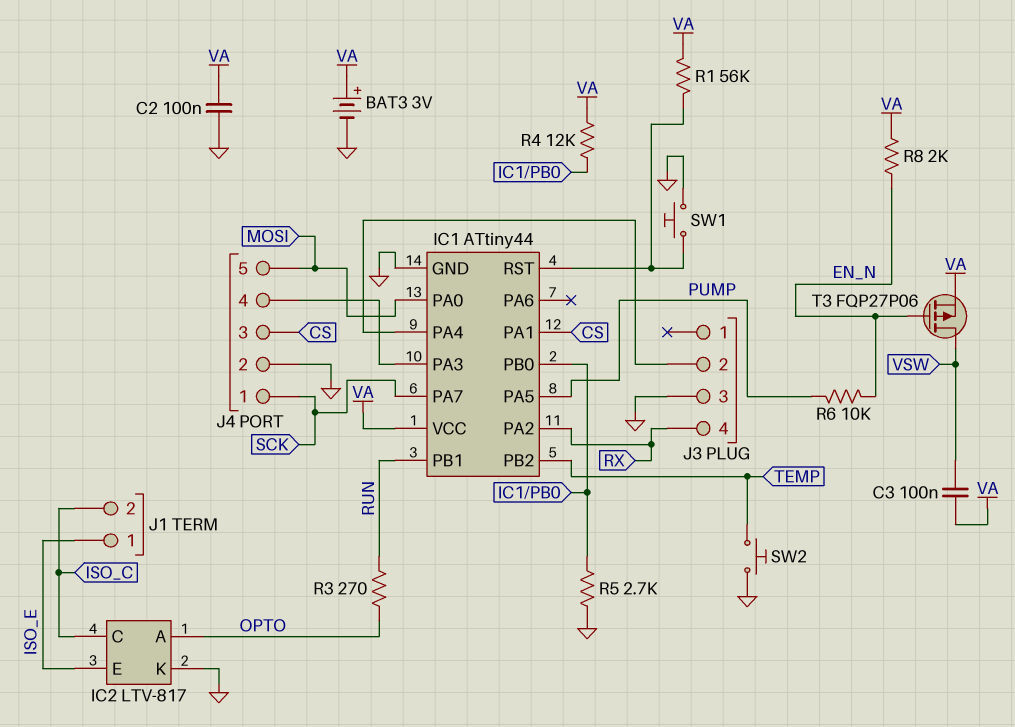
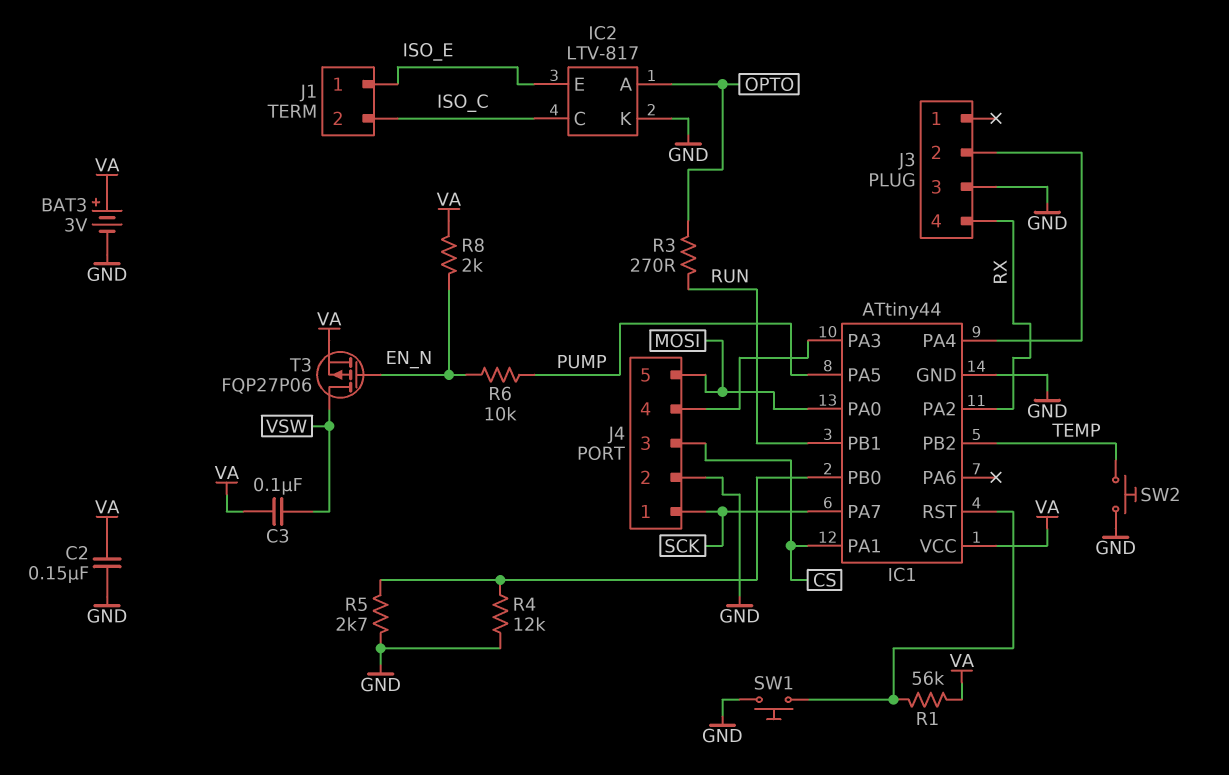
C2: 100nF (GND, VA) -> 150nF (GND, VA)
R4: 12k (IC1/PB0, VA) -> 12k (GND, IC1/PB0)

